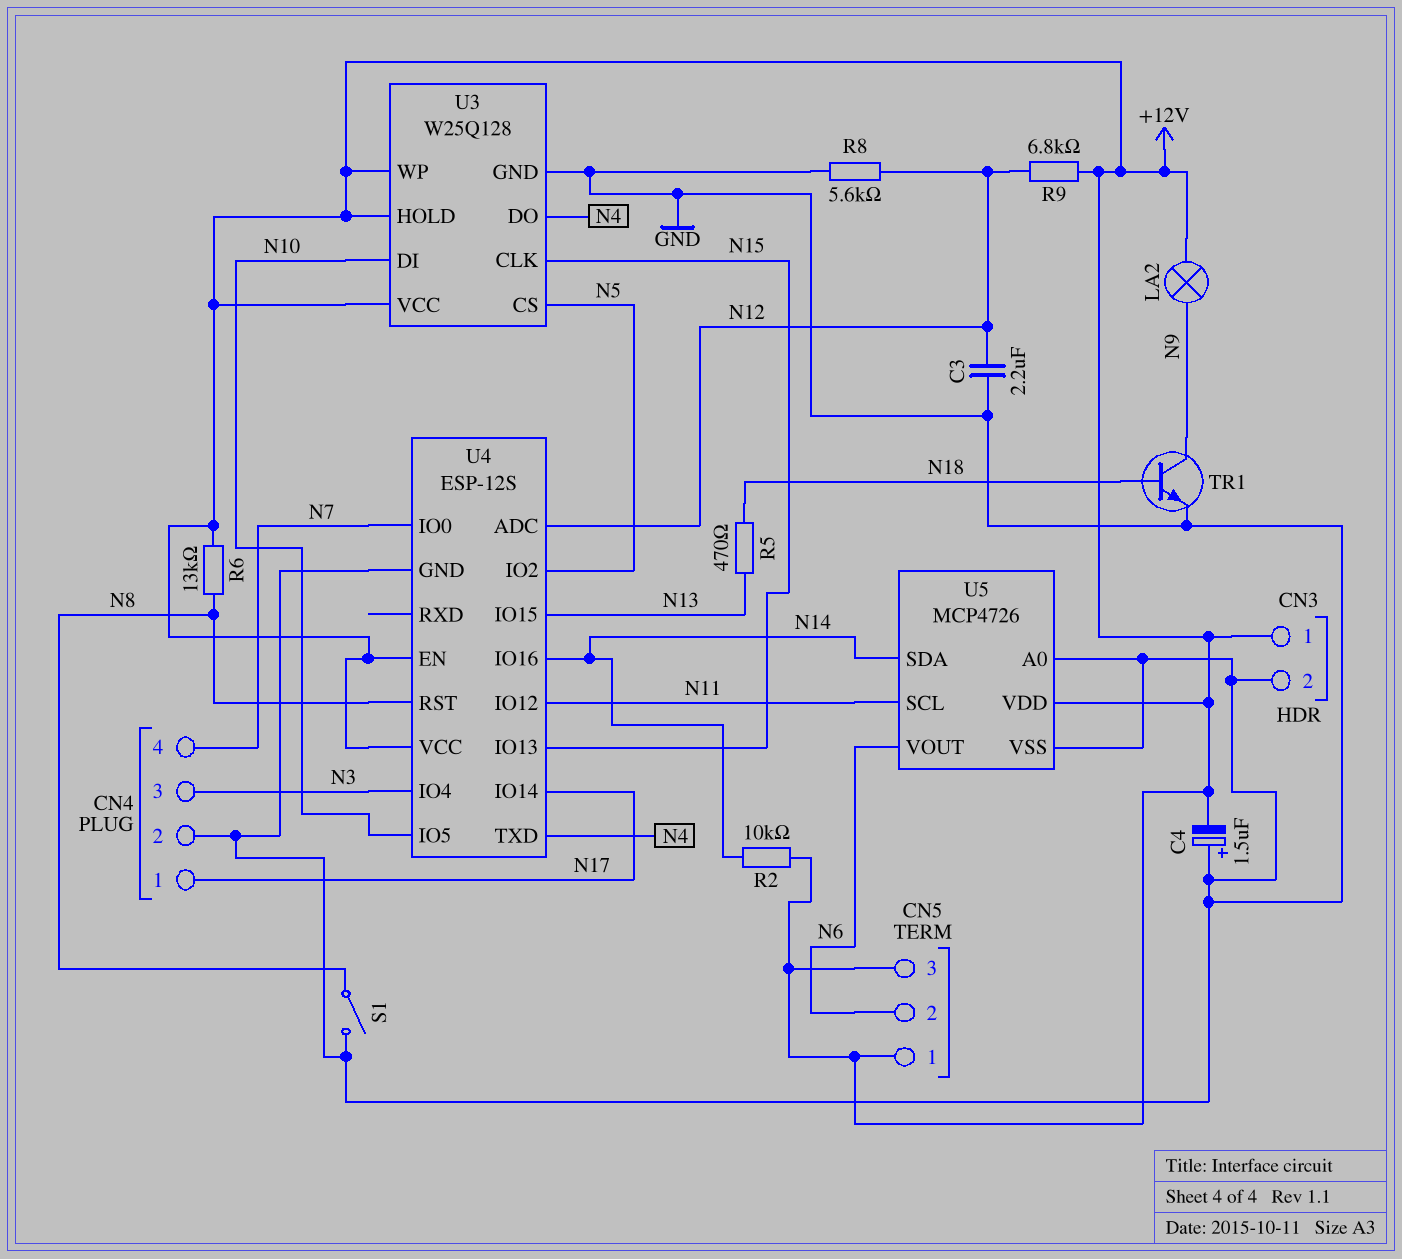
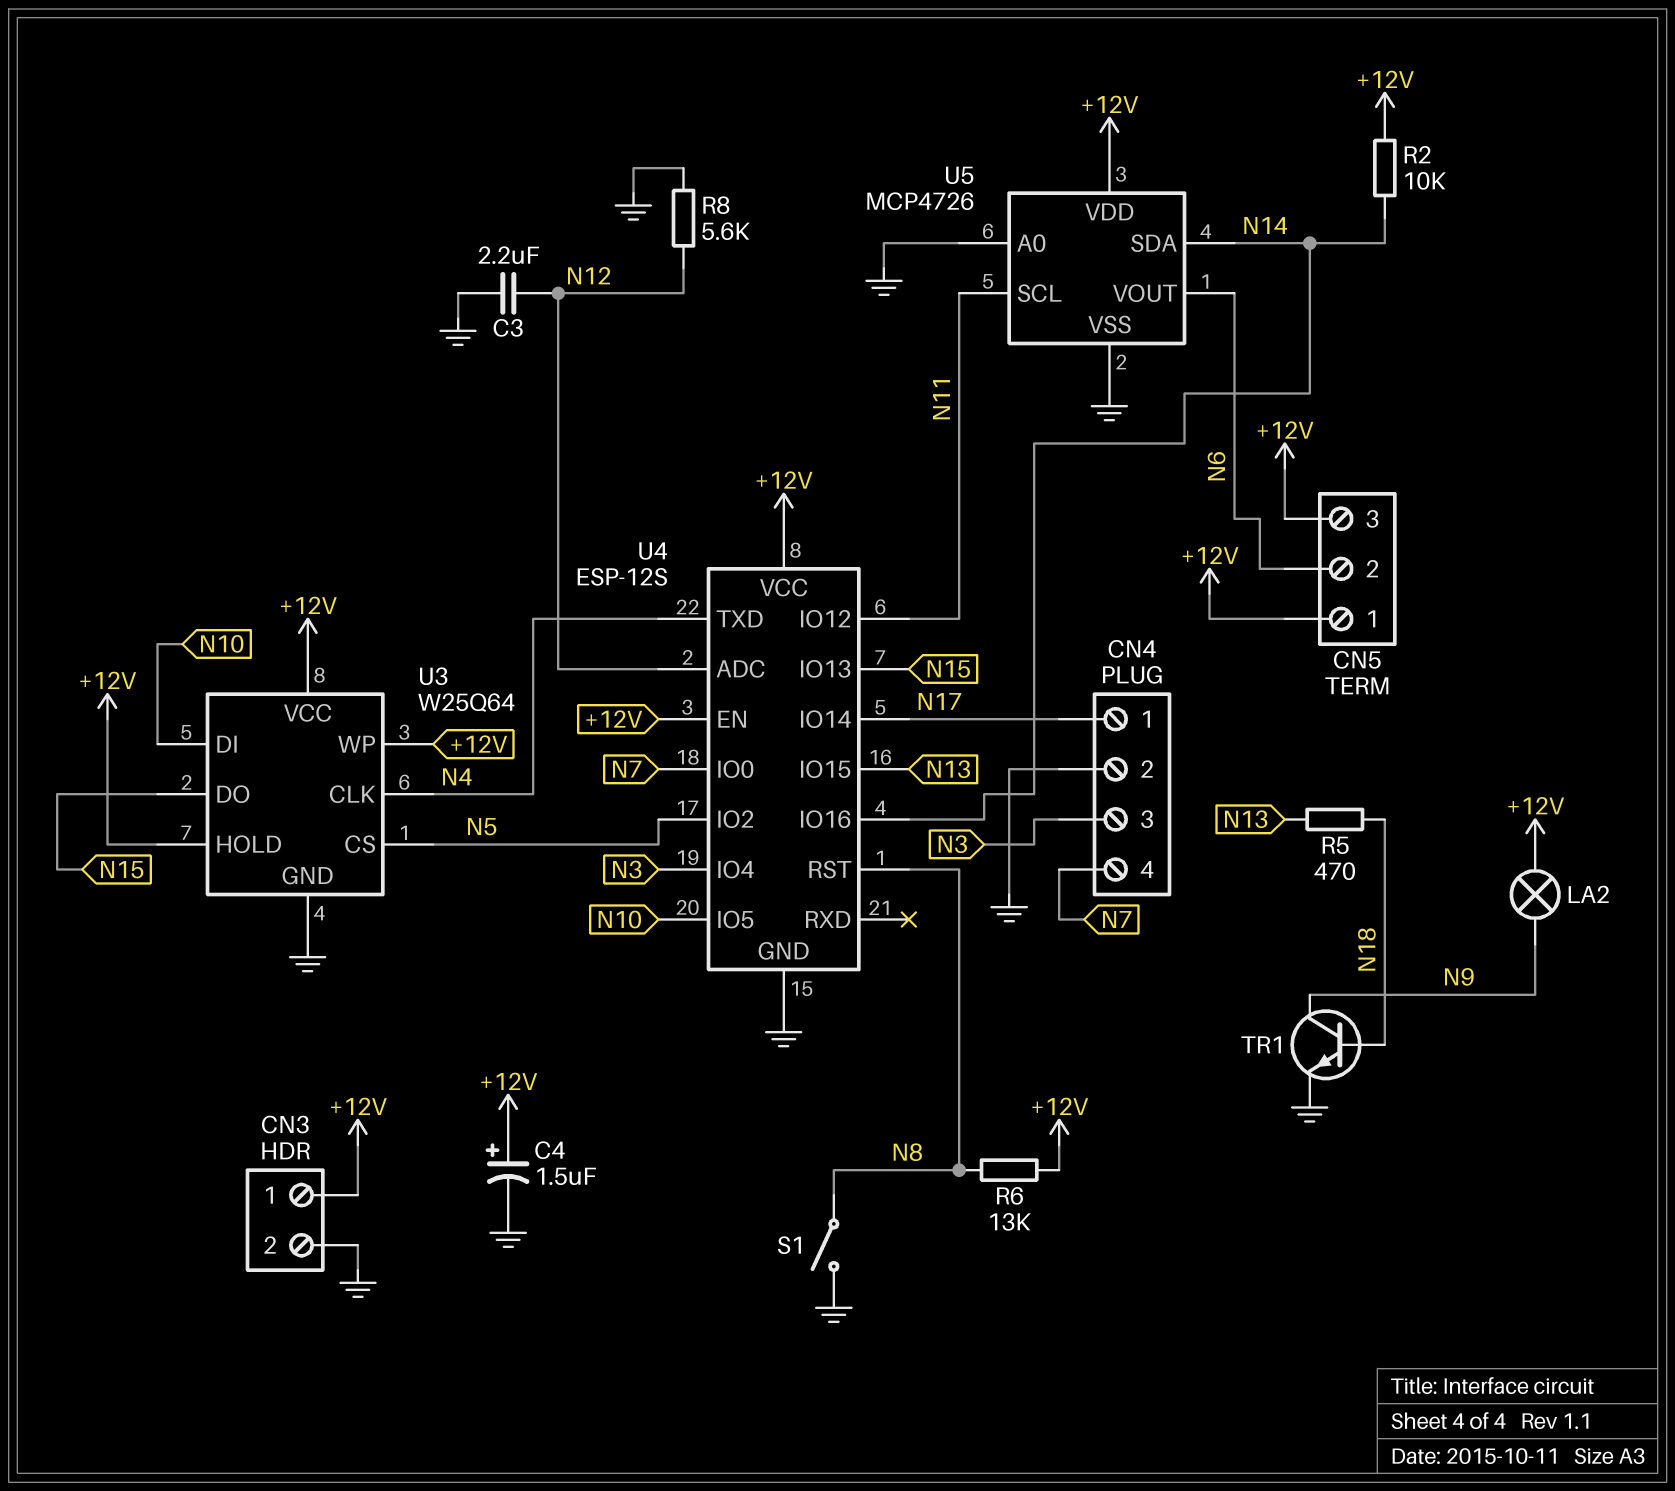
C4: 1.5uF (plus GND, minus +12V) -> 1.5uF (plus +12V, minus GND)
R9: 6.8k (+12V, N12) -> none
U3: W25Q128 -> W25Q64
U3 pin CLK: N15 -> N4
U3 pin DO: N4 -> N15

